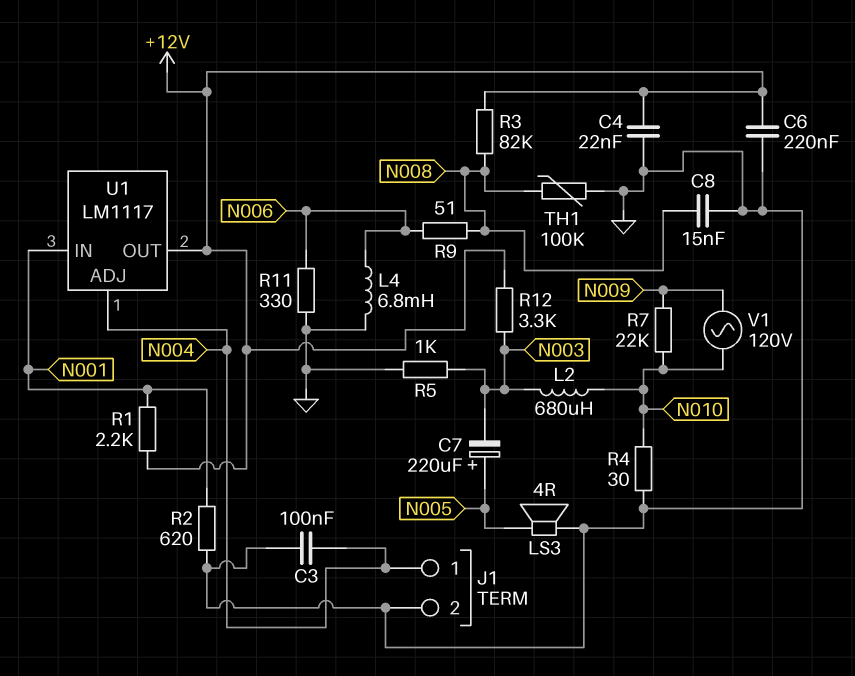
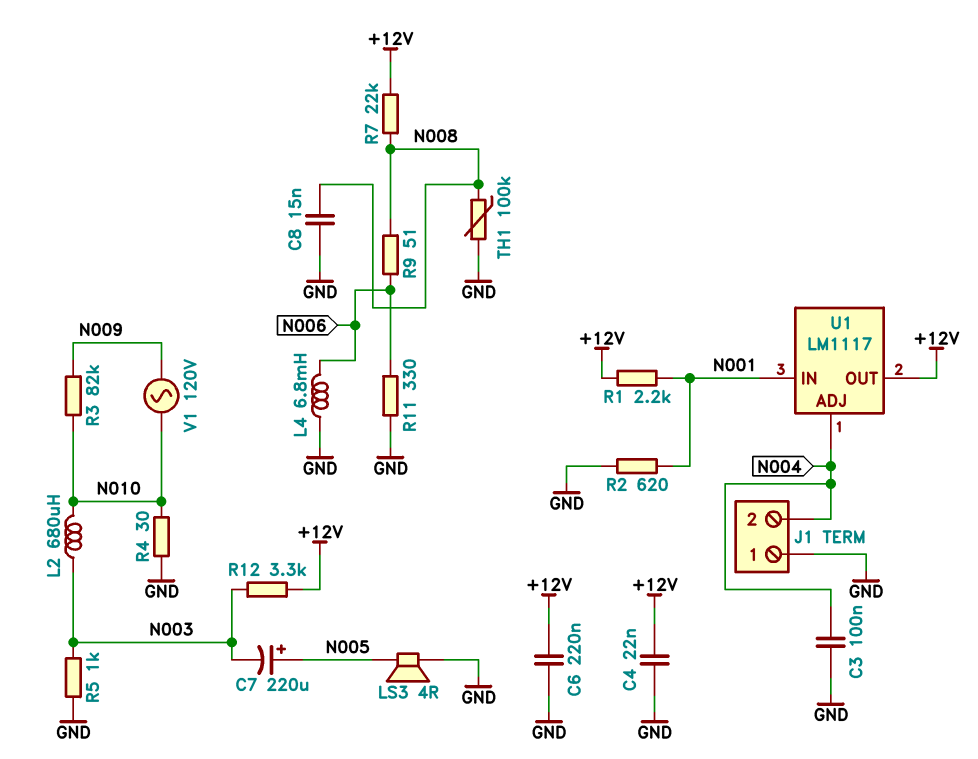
J1 pin 1: N004 -> GND
J1 pin 2: GND -> N004
R3: 82k (+12V, N008) -> 82k (N009, N010)
R7: 22k (N009, N010) -> 22k (+12V, N008)

